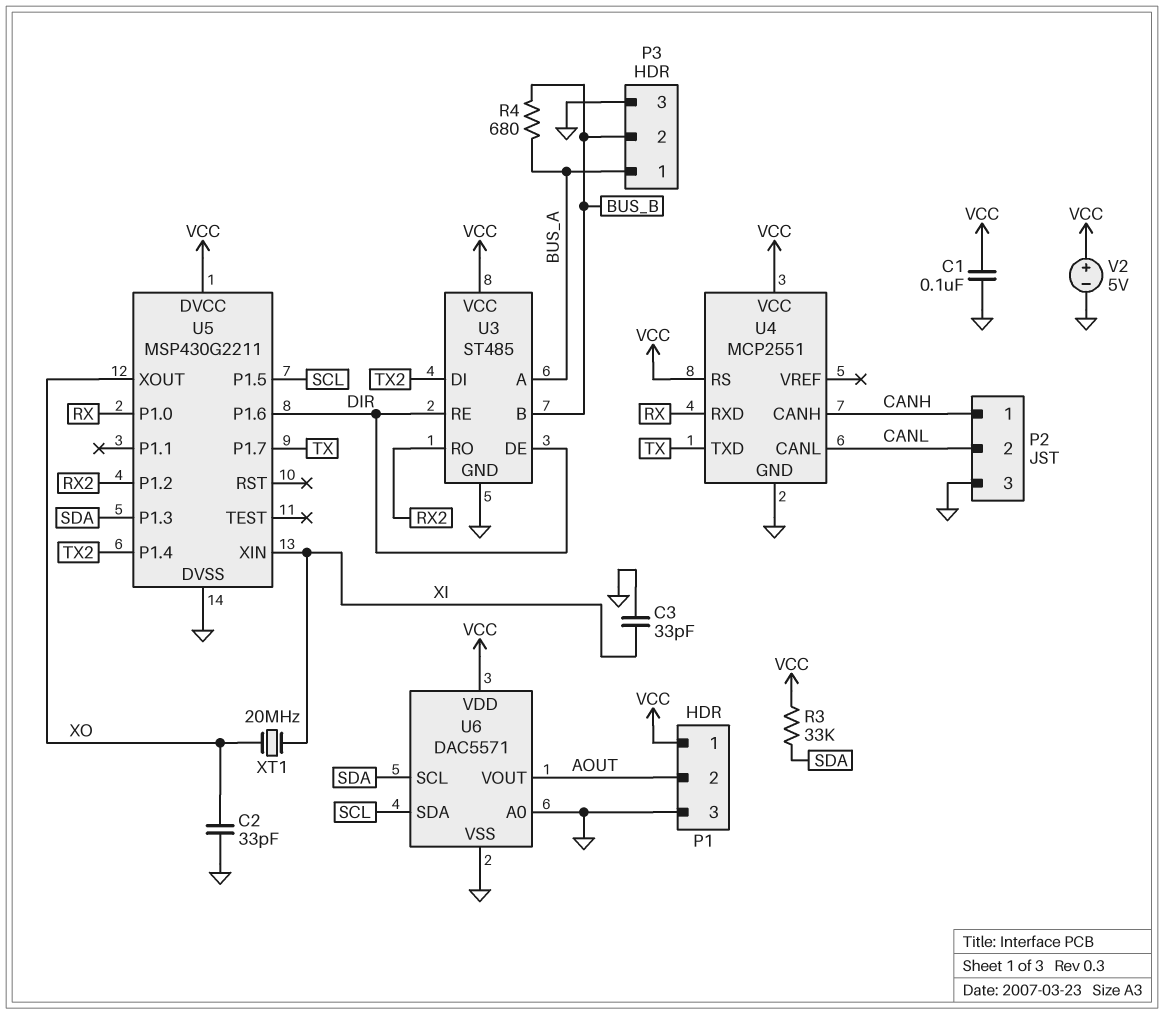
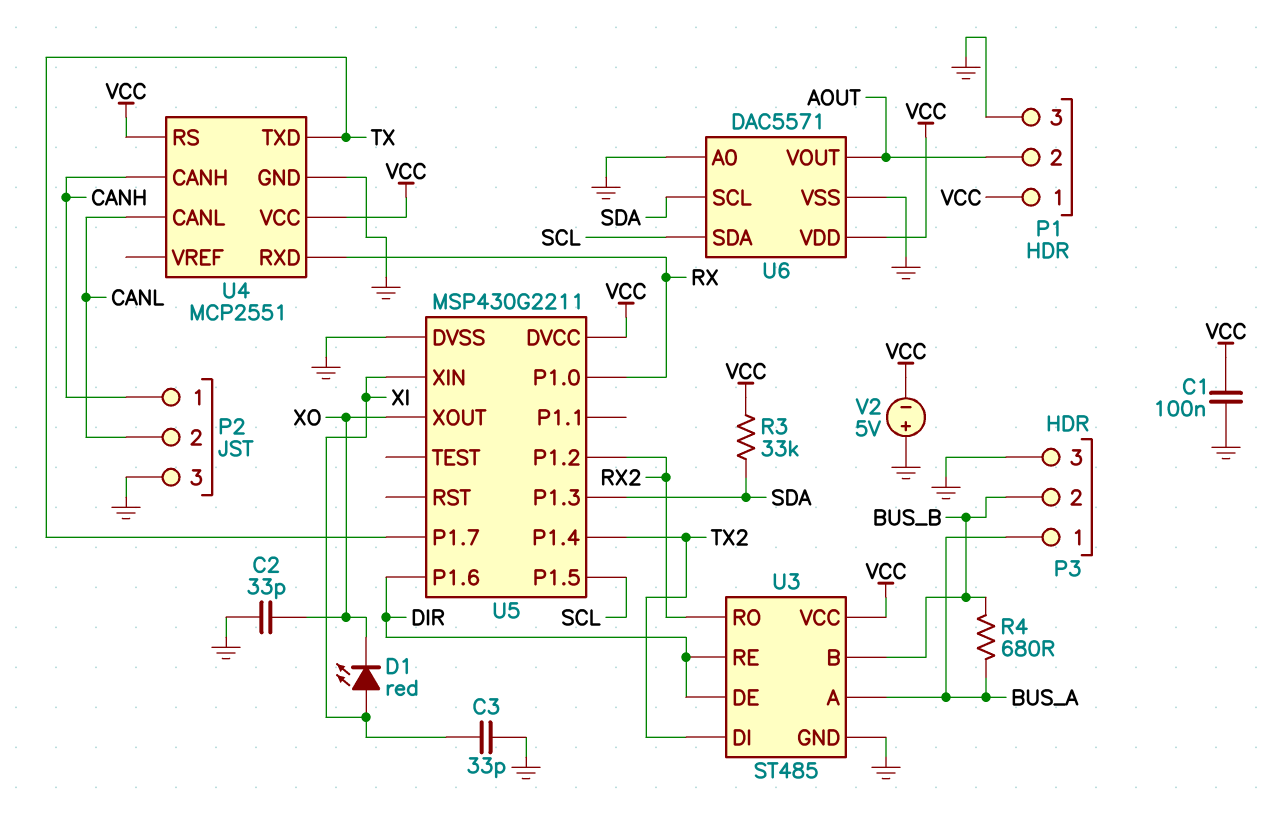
D1: none -> LED red (A XI, K XO)
V2: 5V (plus VCC, minus GND) -> 5V (plus GND, minus VCC)
XT1: 20MHz (XI, XO) -> none

